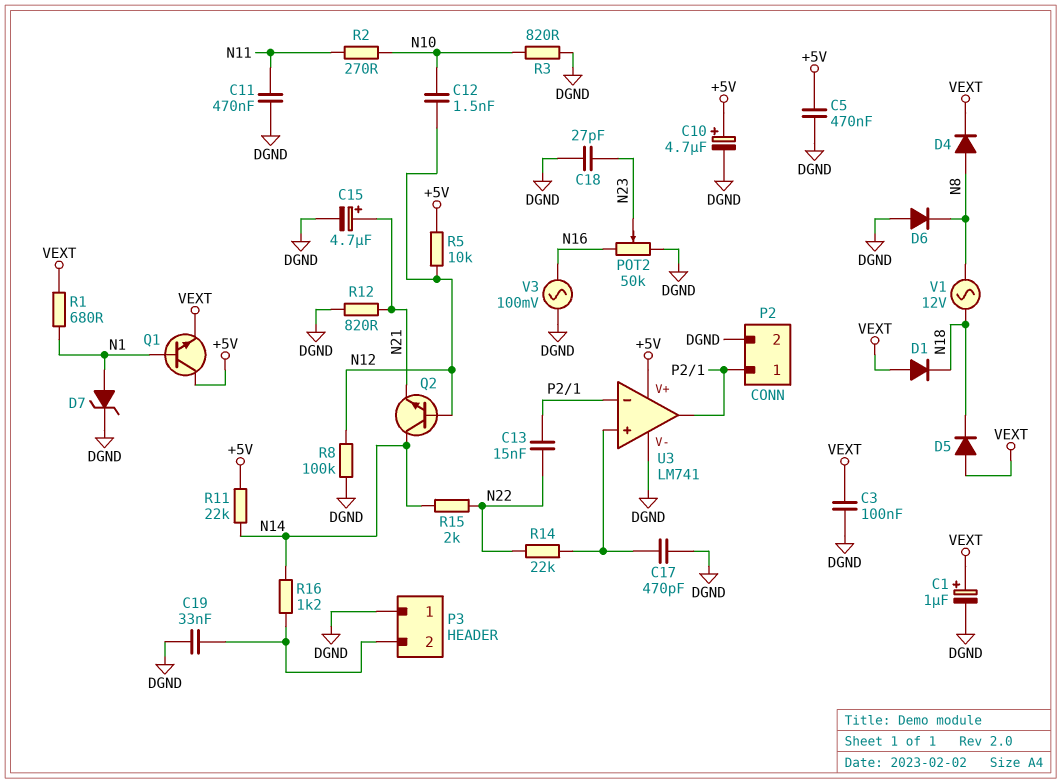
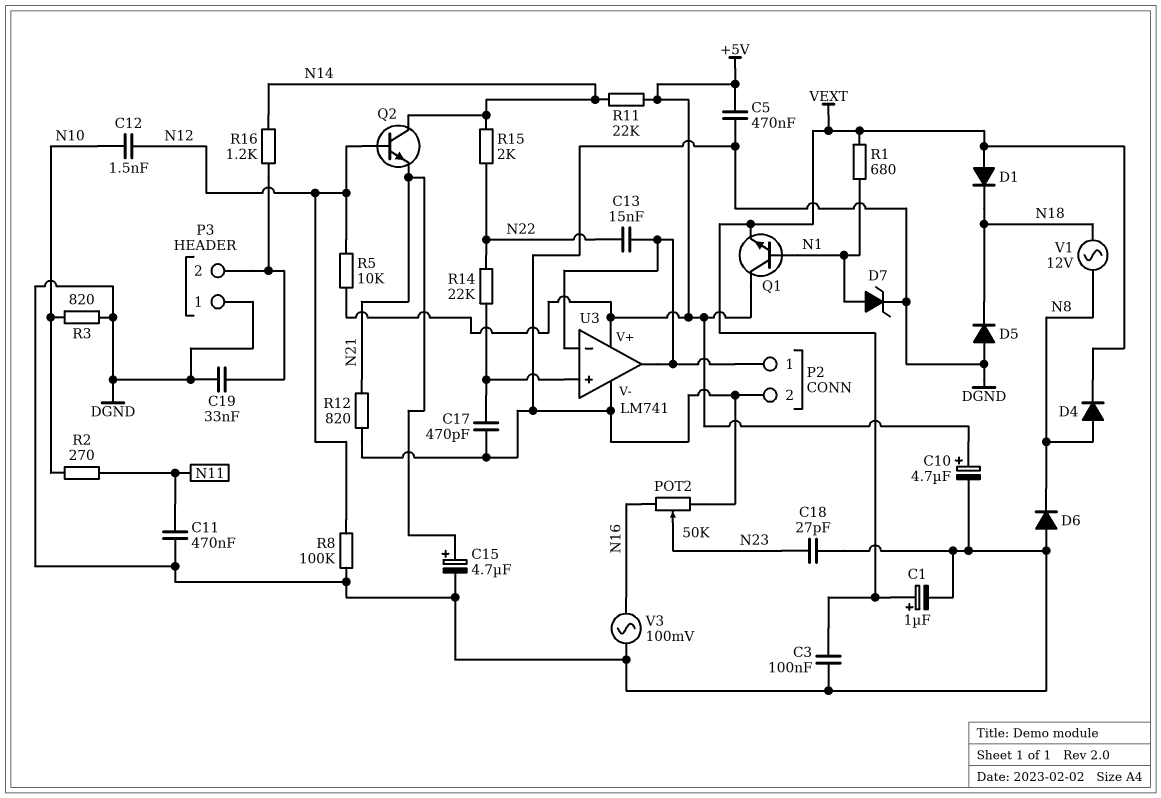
D5: diode (A VEXT, K N18) -> diode (A DGND, K N18)

